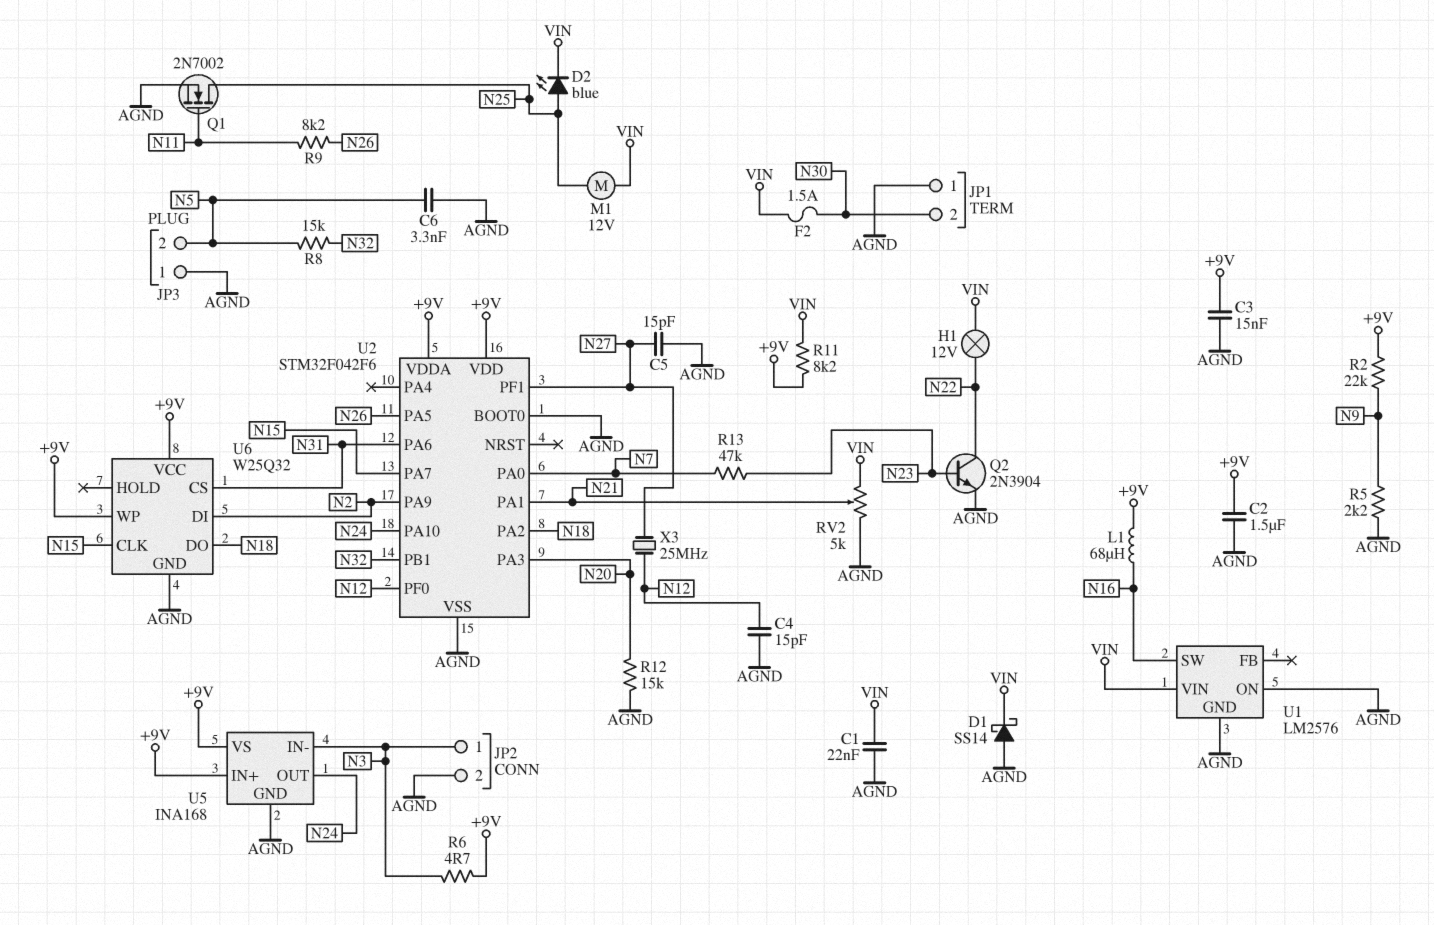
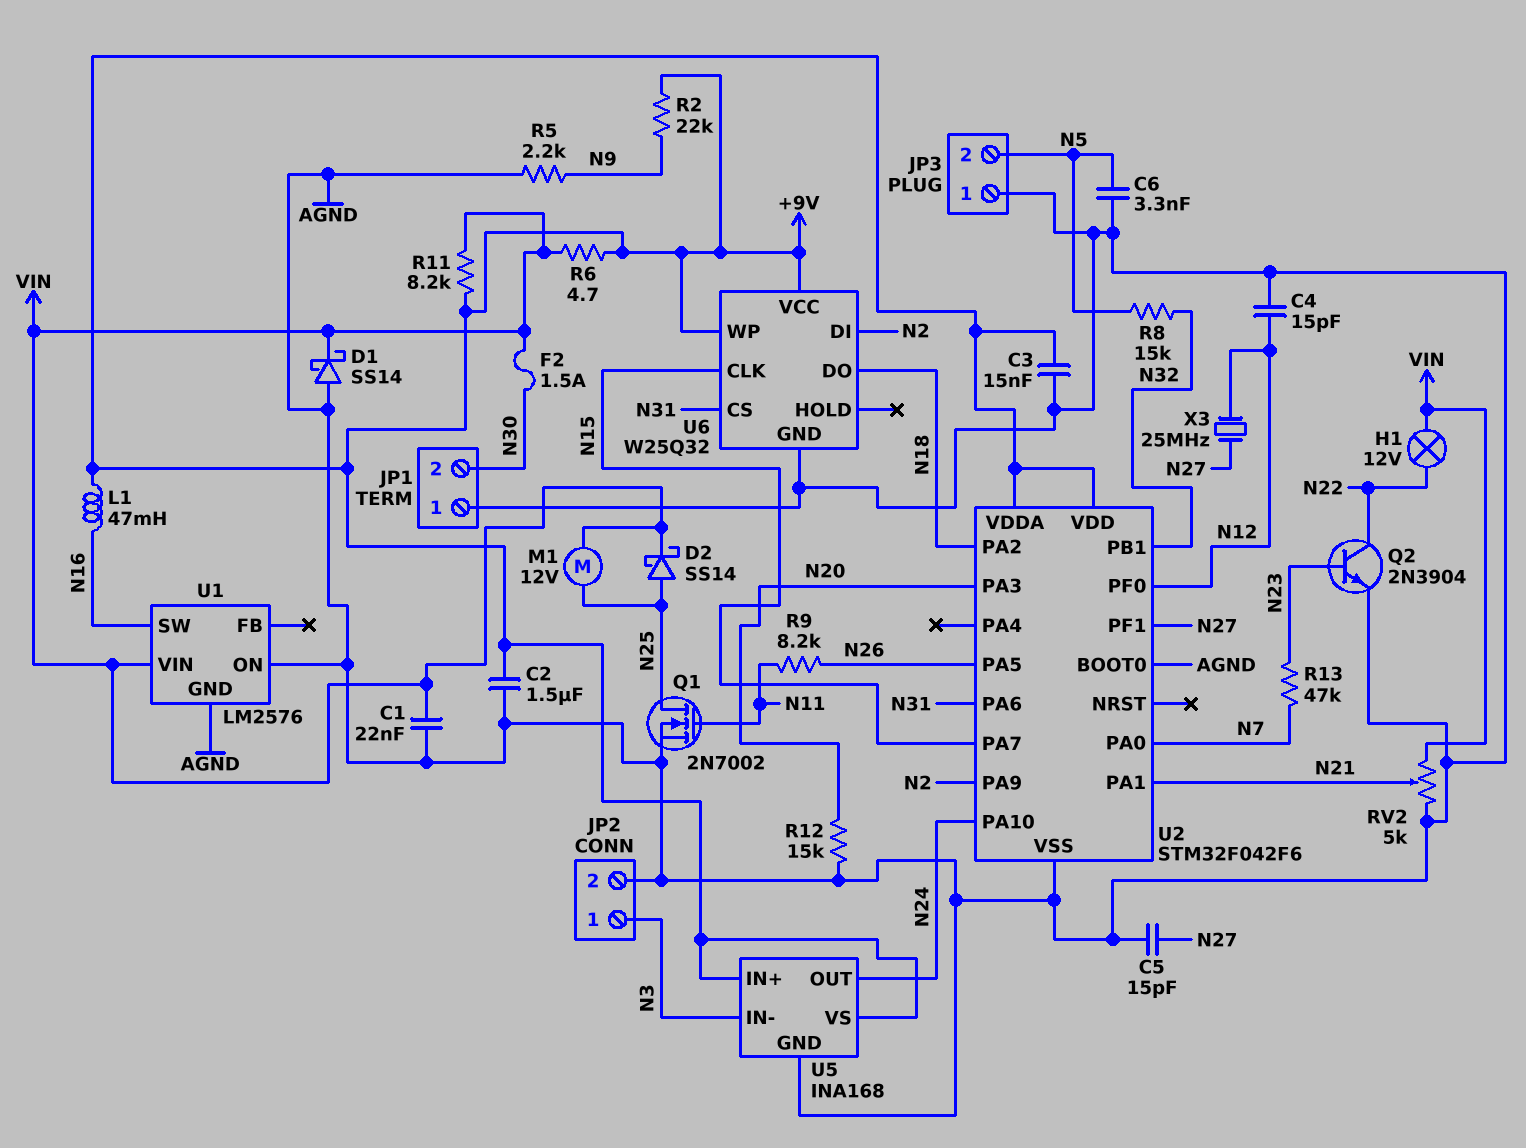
D2: LED blue (A N25, K VIN) -> schottky SS14 (A N25, K VIN)
L1: 68uH (+9V, N16) -> 47mH (+9V, N16)
R6: 4.7 (+9V, N3) -> 4.7 (+9V, VIN)

